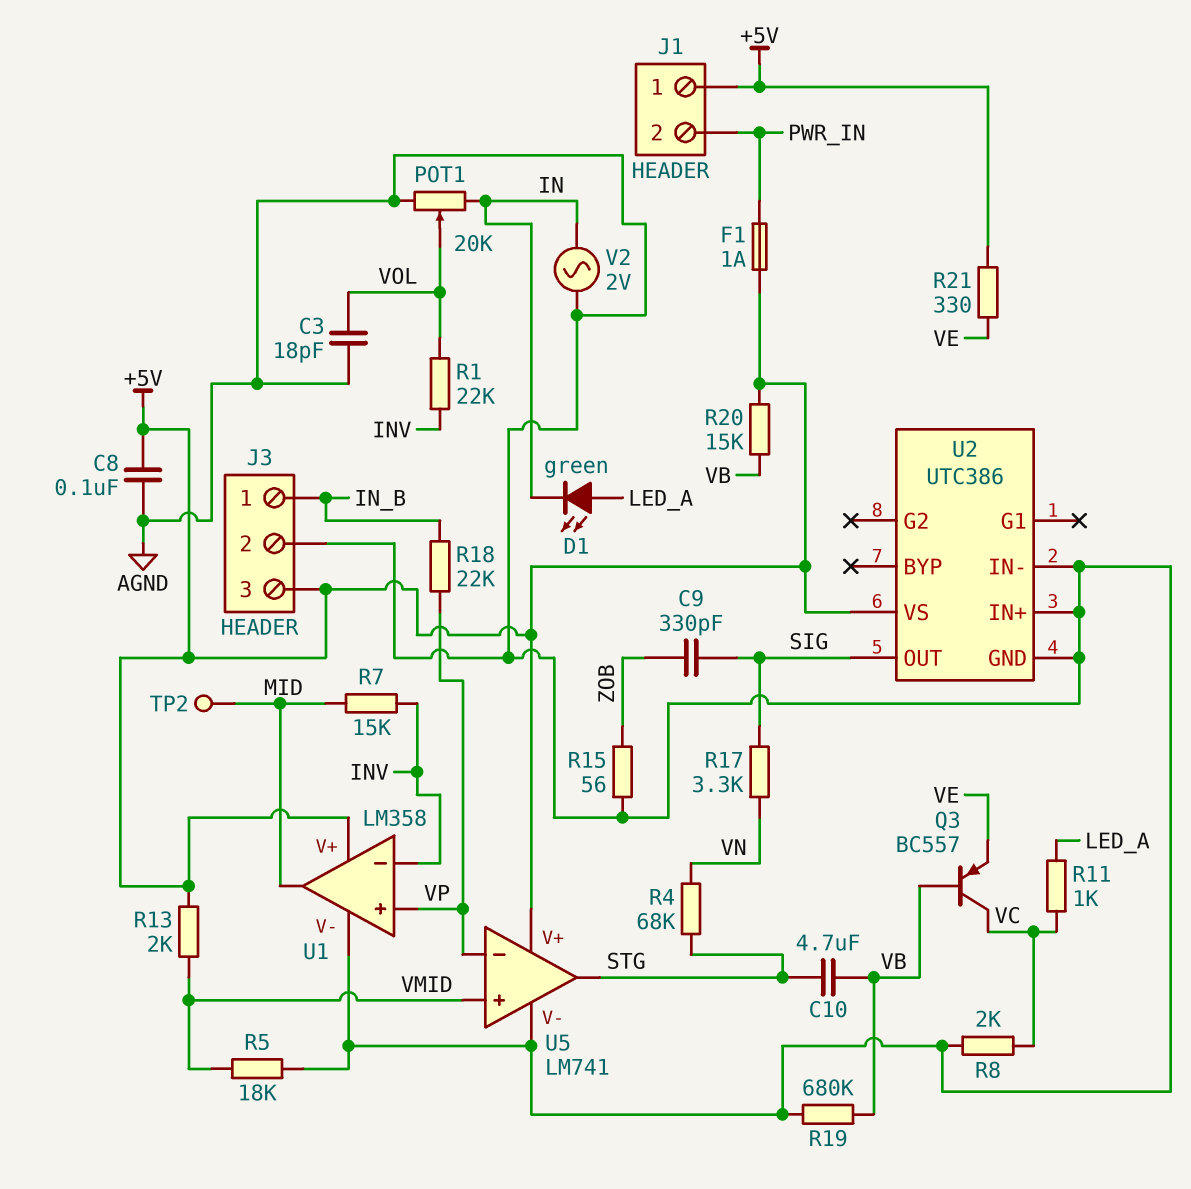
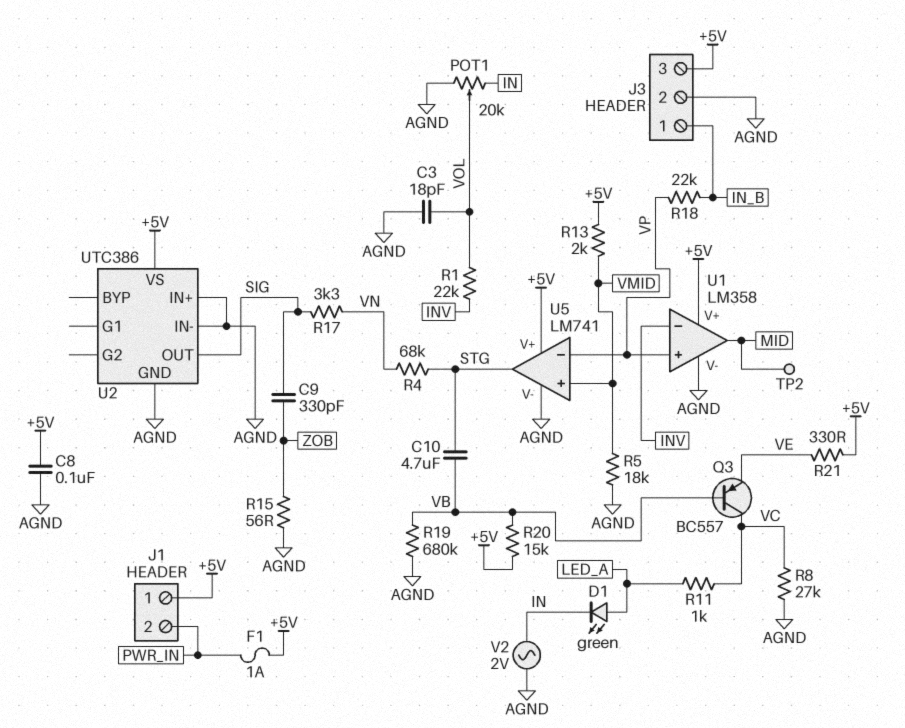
R7: 15k (INV, MID) -> none
R8: 2k (AGND, VC) -> 27k (AGND, VC)

